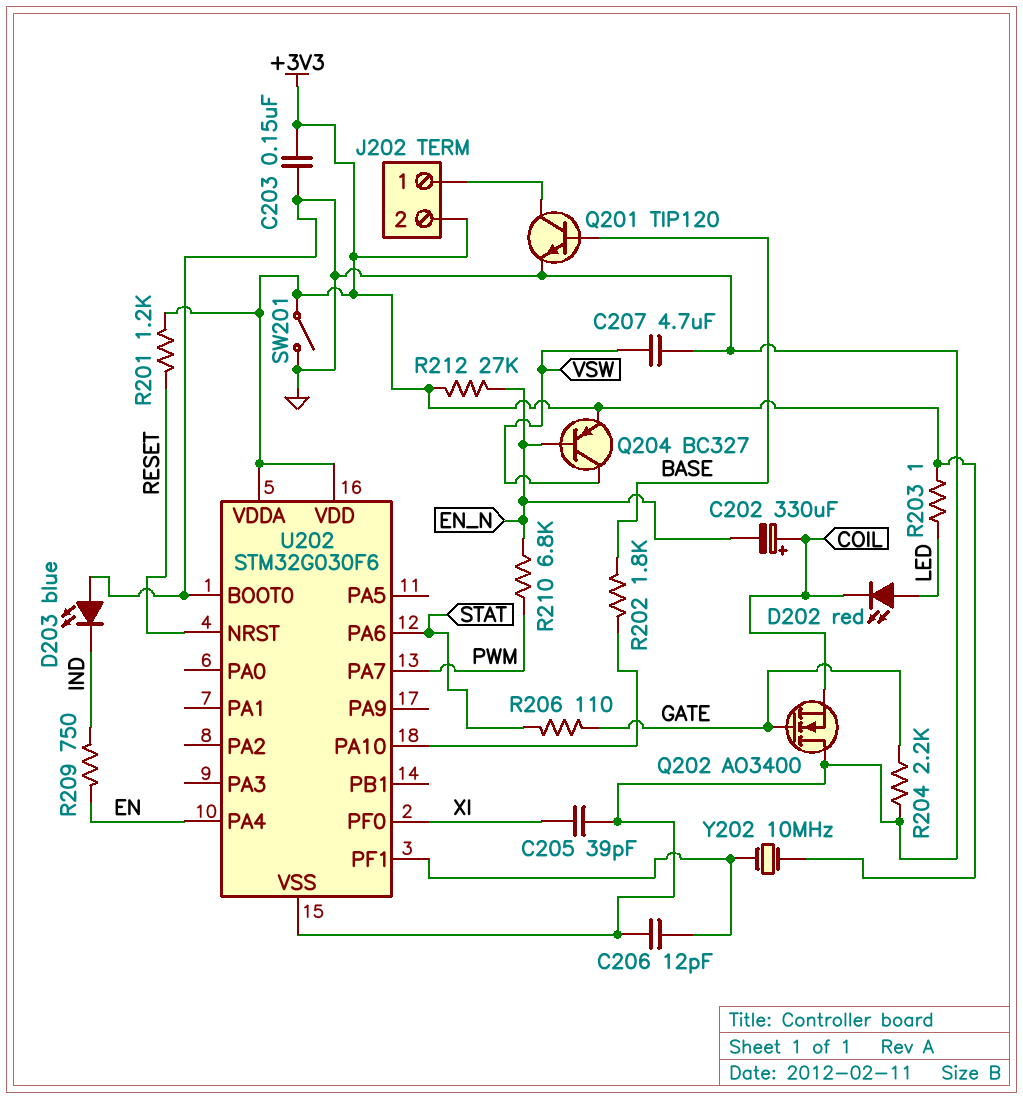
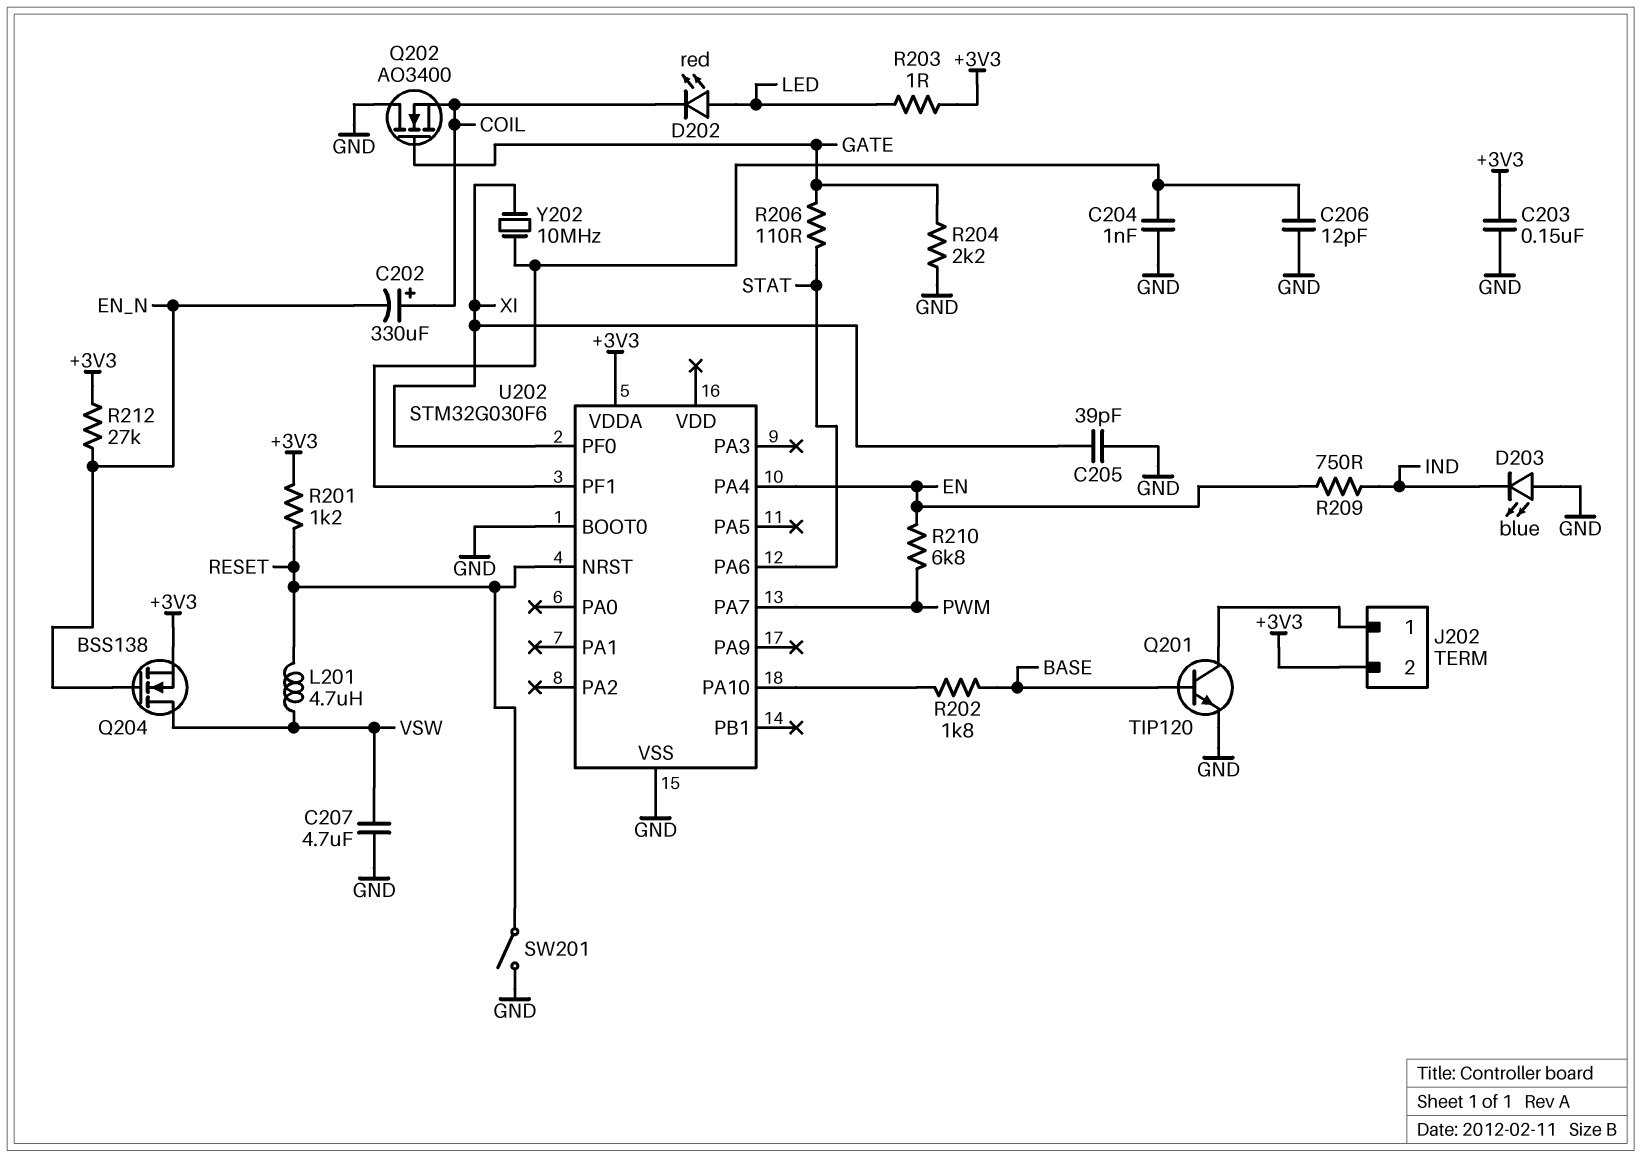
C204: none -> 1nF (GND, U202/PF1)
L201: none -> 4.7uH (RESET, VSW)
Q204: PNP BC327 (B EN_N, C VSW, E +3V3) -> NMOS BSS138 (G EN_N, D VSW, S +3V3)
R210: 6.8k (EN_N, PWM) -> 6.8k (EN, PWM)
SW201: switch (+3V3, GND) -> switch (GND, RESET)
U202 pin VDD: +3V3 -> none
Y202: 10MHz (+3V3, U202/PF1) -> 10MHz (U202/PF1, XI)

